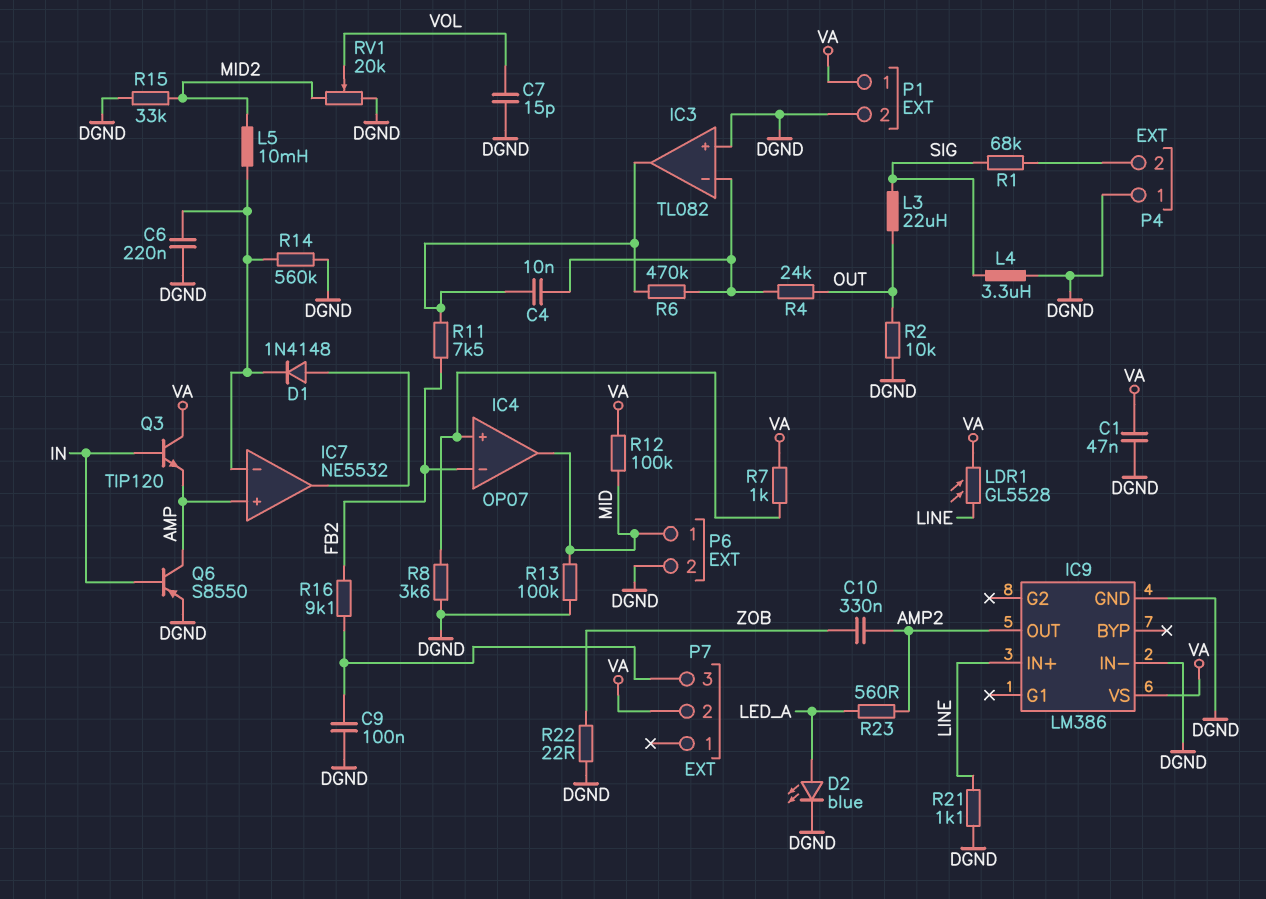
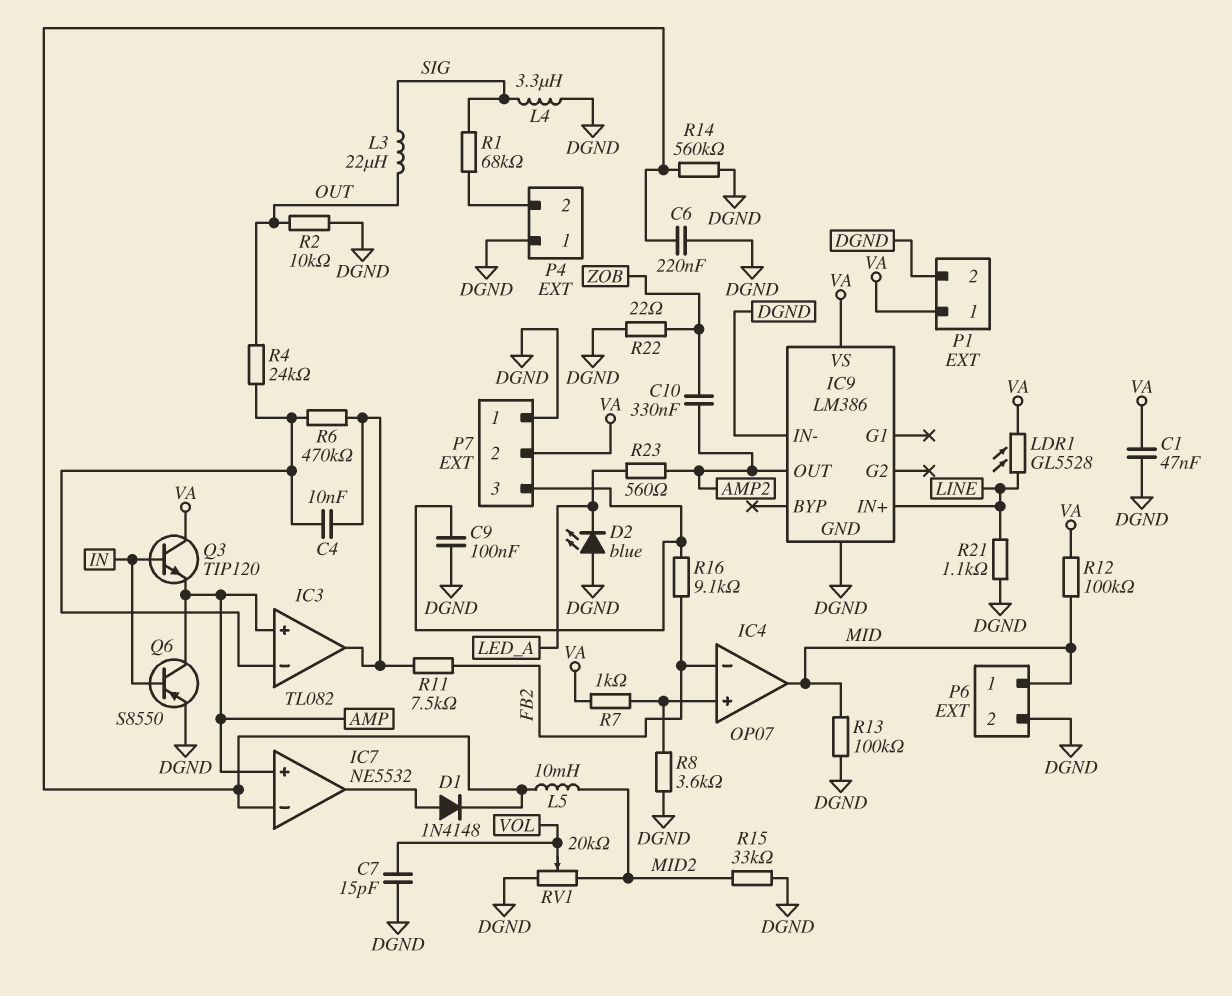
D2: LED blue (A LED_A, K DGND) -> LED blue (A DGND, K LED_A)
IC3 pin in+: DGND -> AMP
P7 pin 1: none -> DGND

